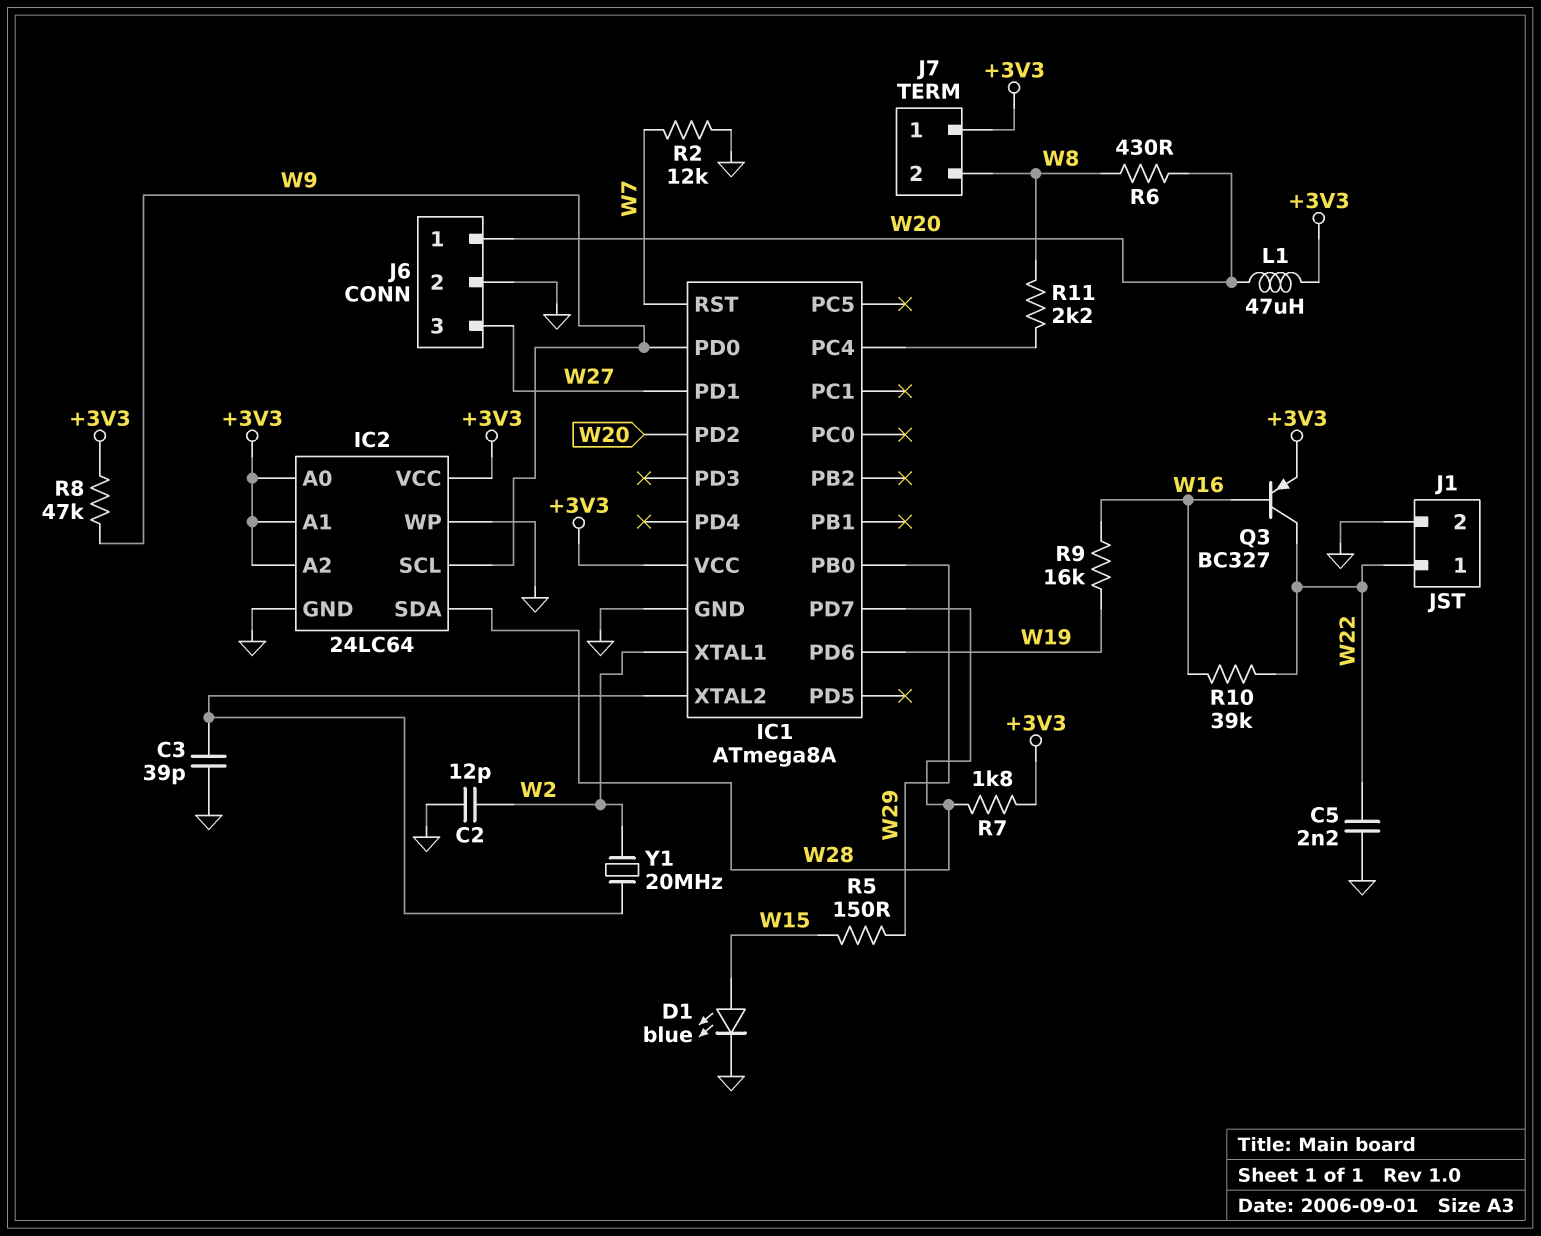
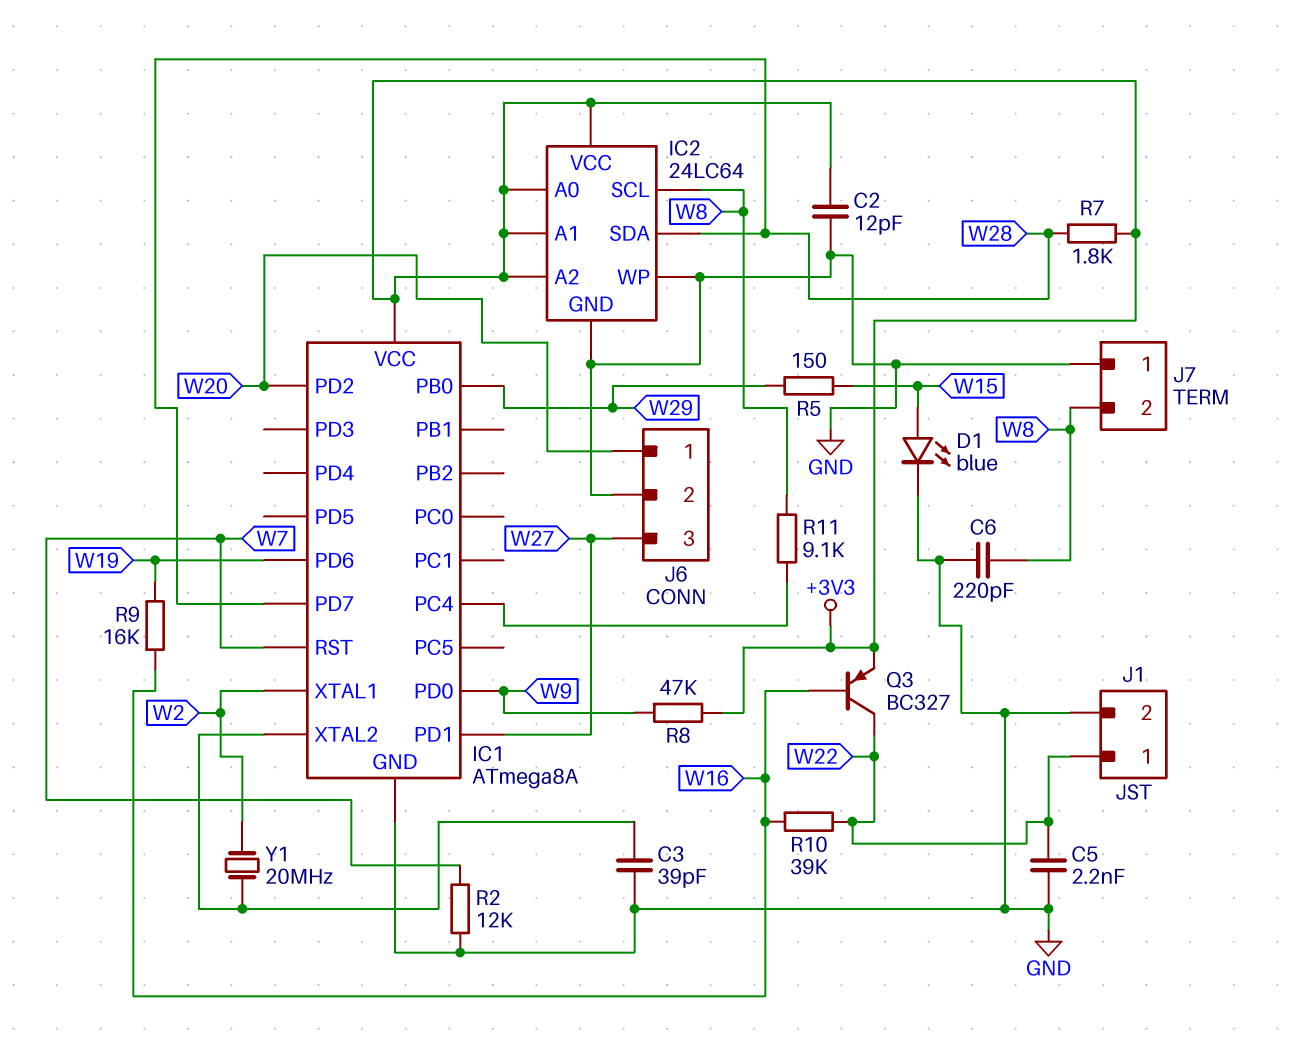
C2: 12pF (GND, W2) -> 12pF (+3V3, GND)
C6: none -> 220pF (GND, W8)
IC2 pin SCL: W9 -> W8
J7 pin 1: +3V3 -> GND
L1: 47uH (+3V3, W20) -> none
R6: 430 (W8, W20) -> none
R11: 2.2k (IC1/PC4, W8) -> 9.1k (IC1/PC4, W8)

